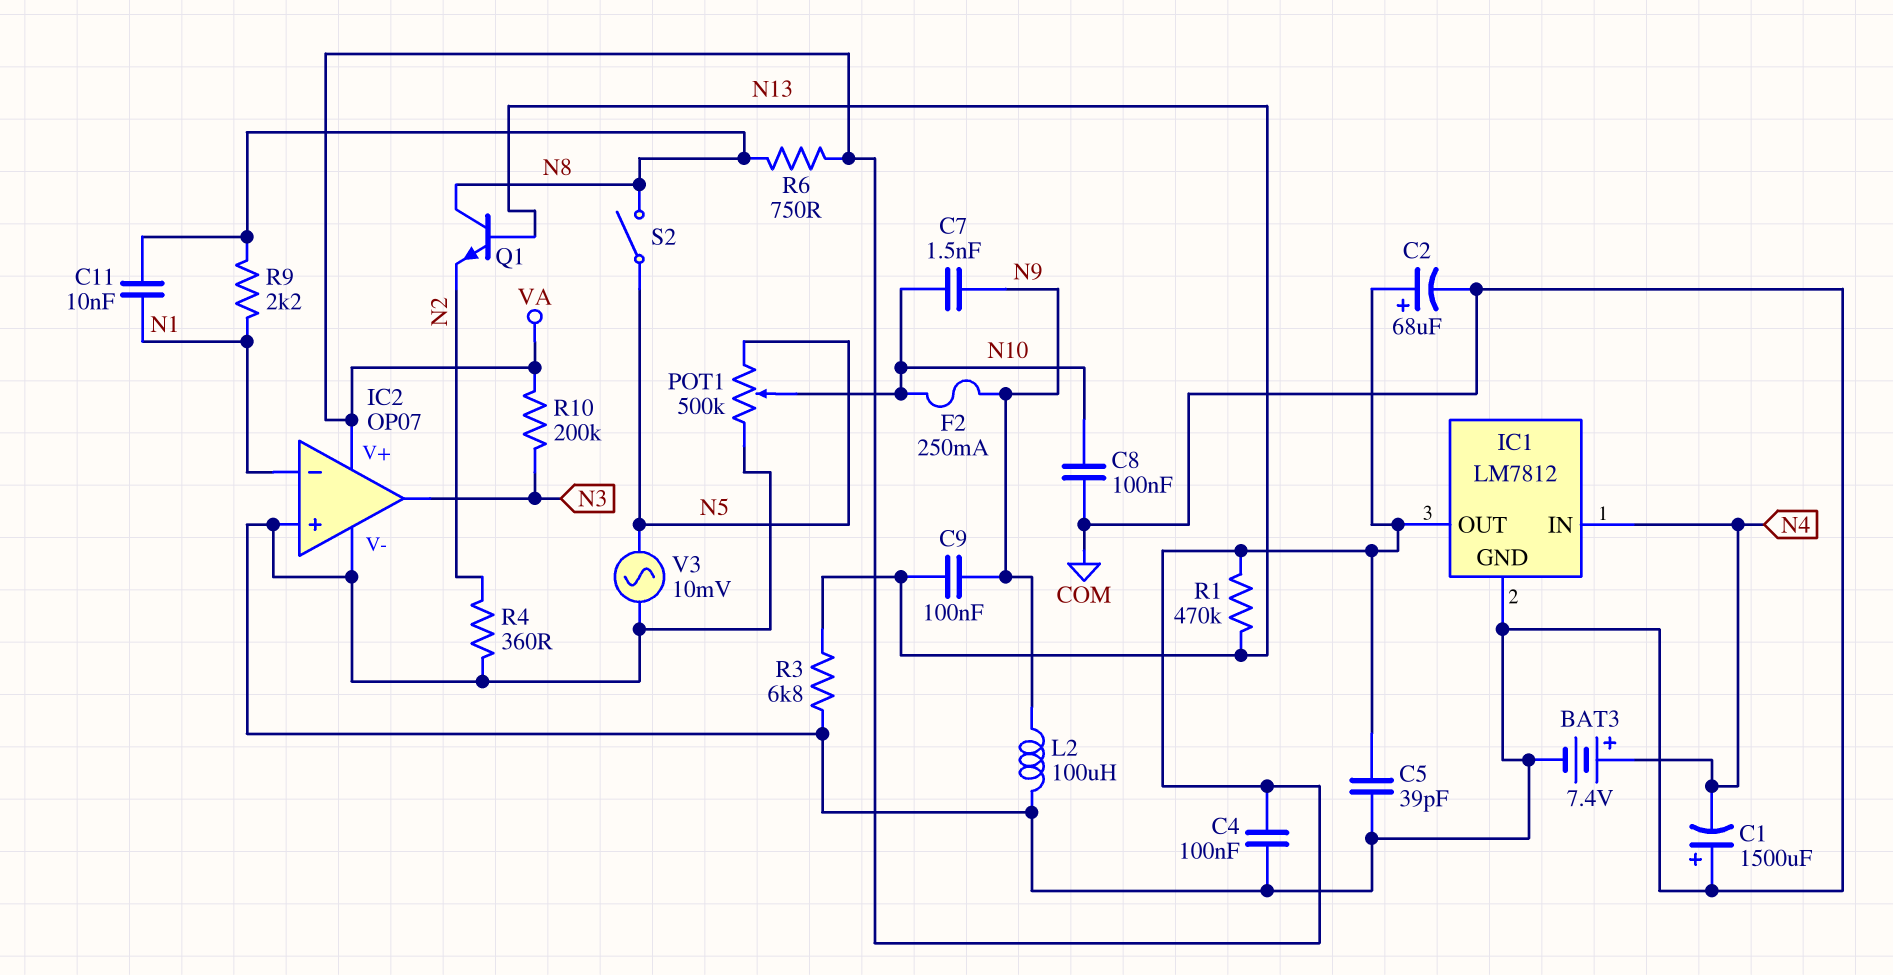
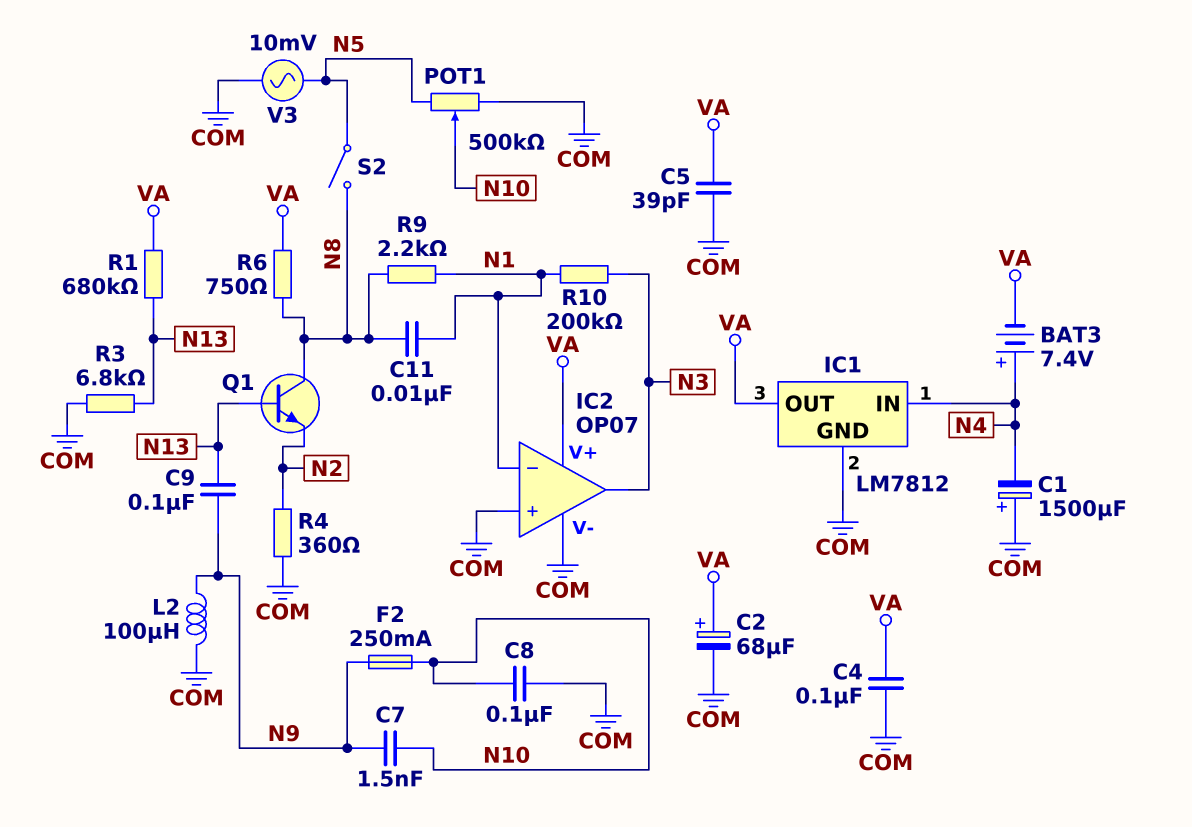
BAT3: 7.4V (plus N4, minus COM) -> 7.4V (plus N4, minus VA)
R1: 470k (N13, VA) -> 680k (N13, VA)
R10: 200k (N3, VA) -> 200k (N1, N3)

